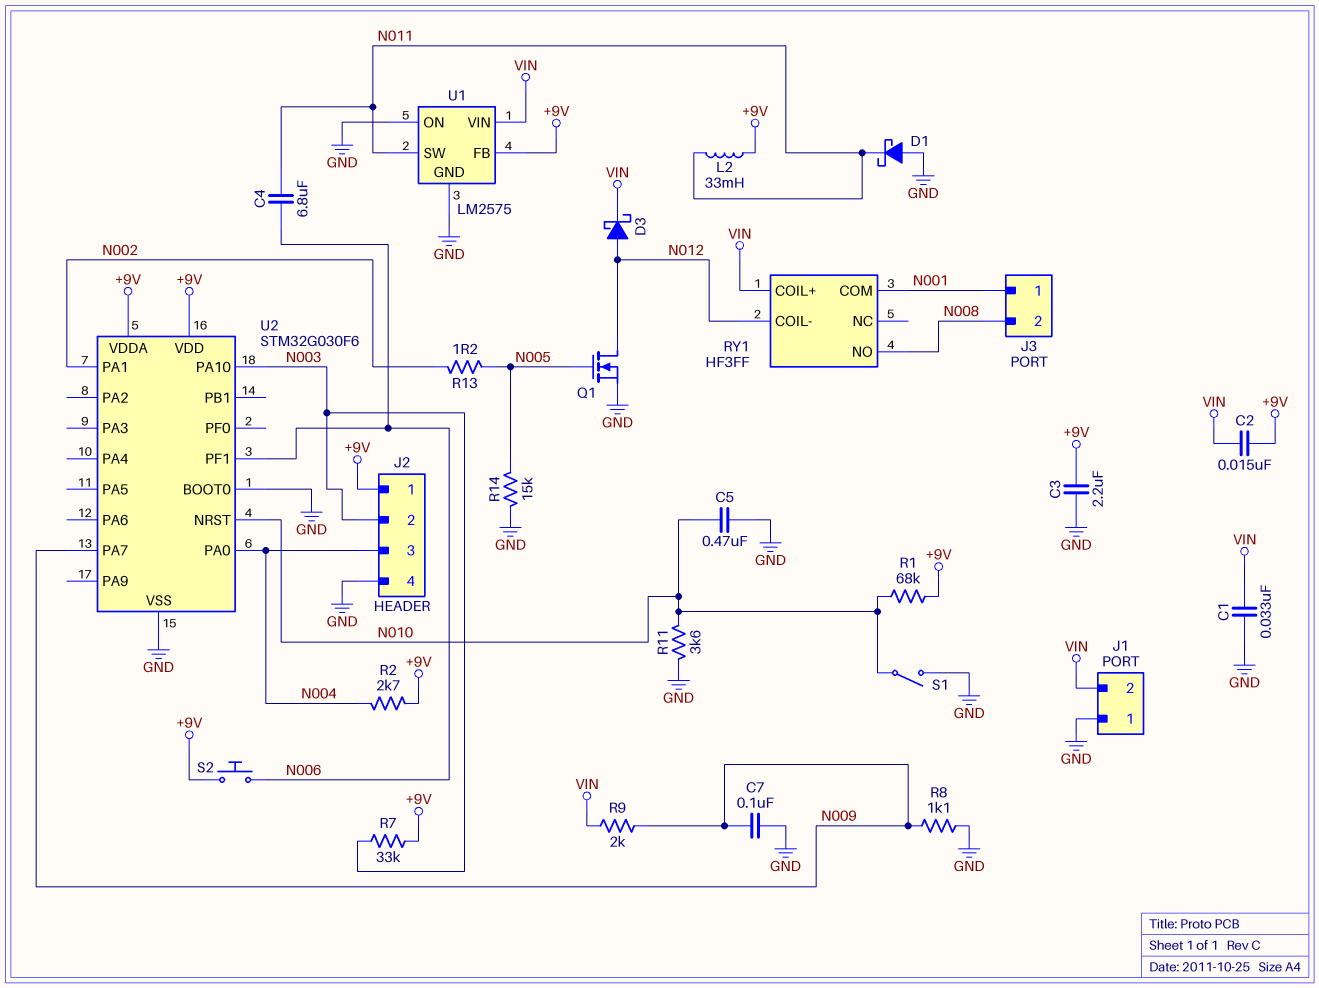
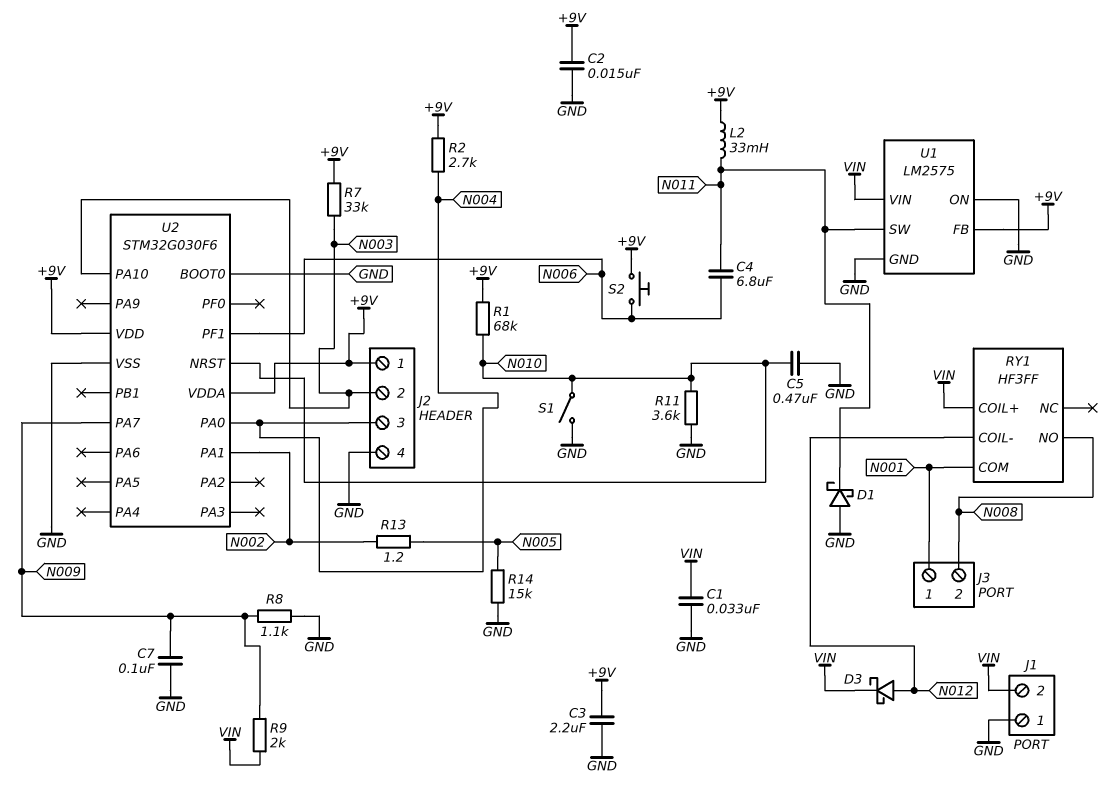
C2: 15nF (+9V, VIN) -> 15nF (+9V, GND)
Q1: NMOS (G N005, D N012, S GND) -> none

